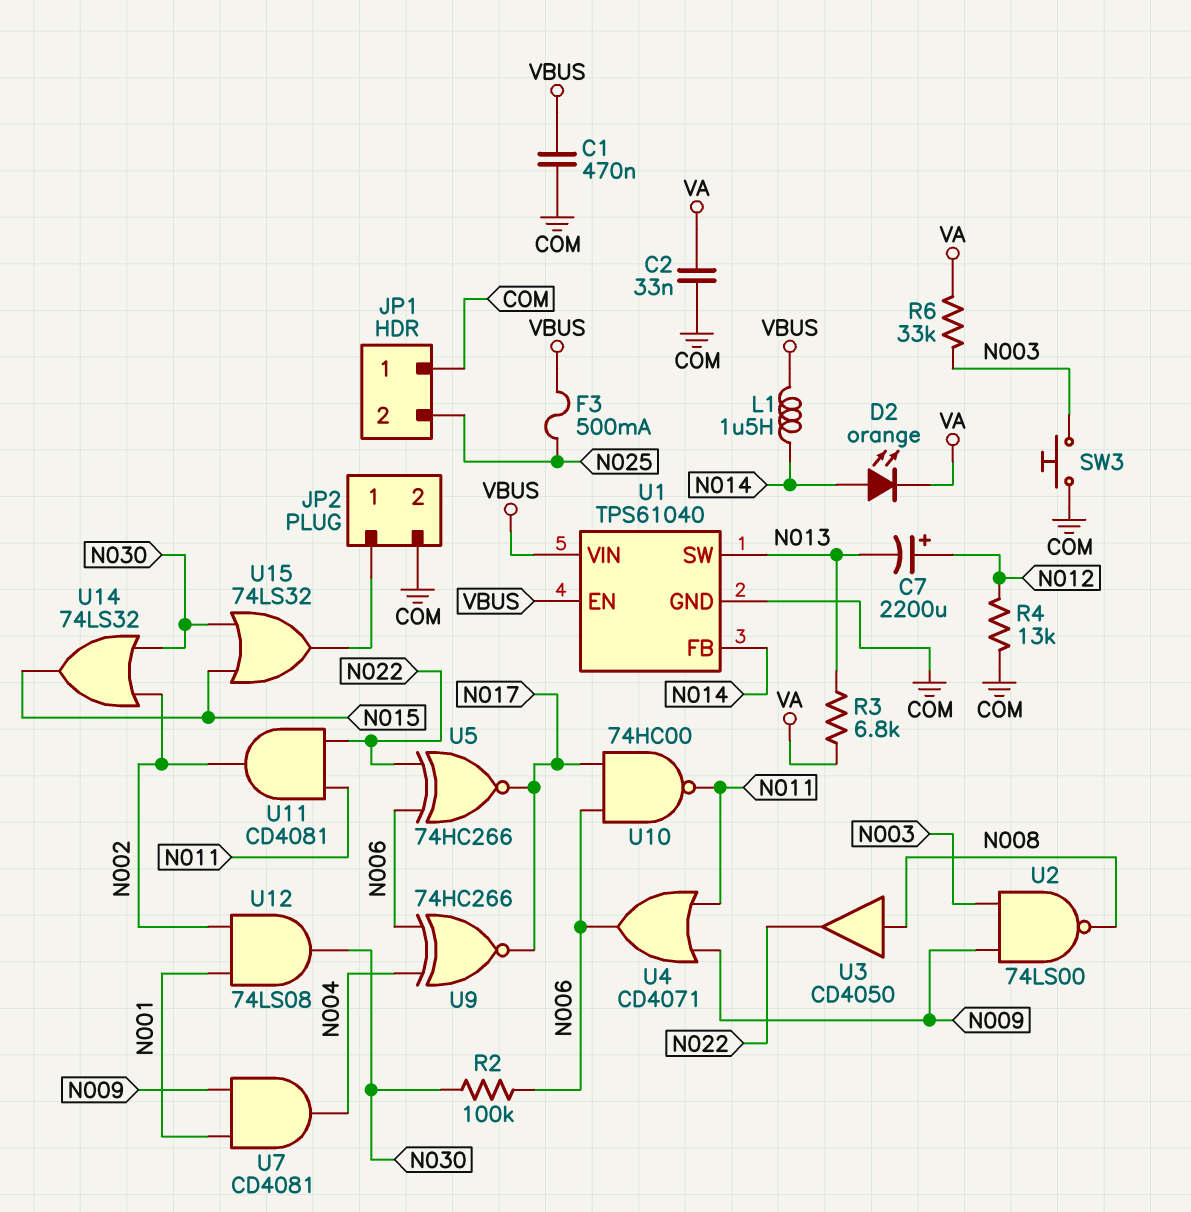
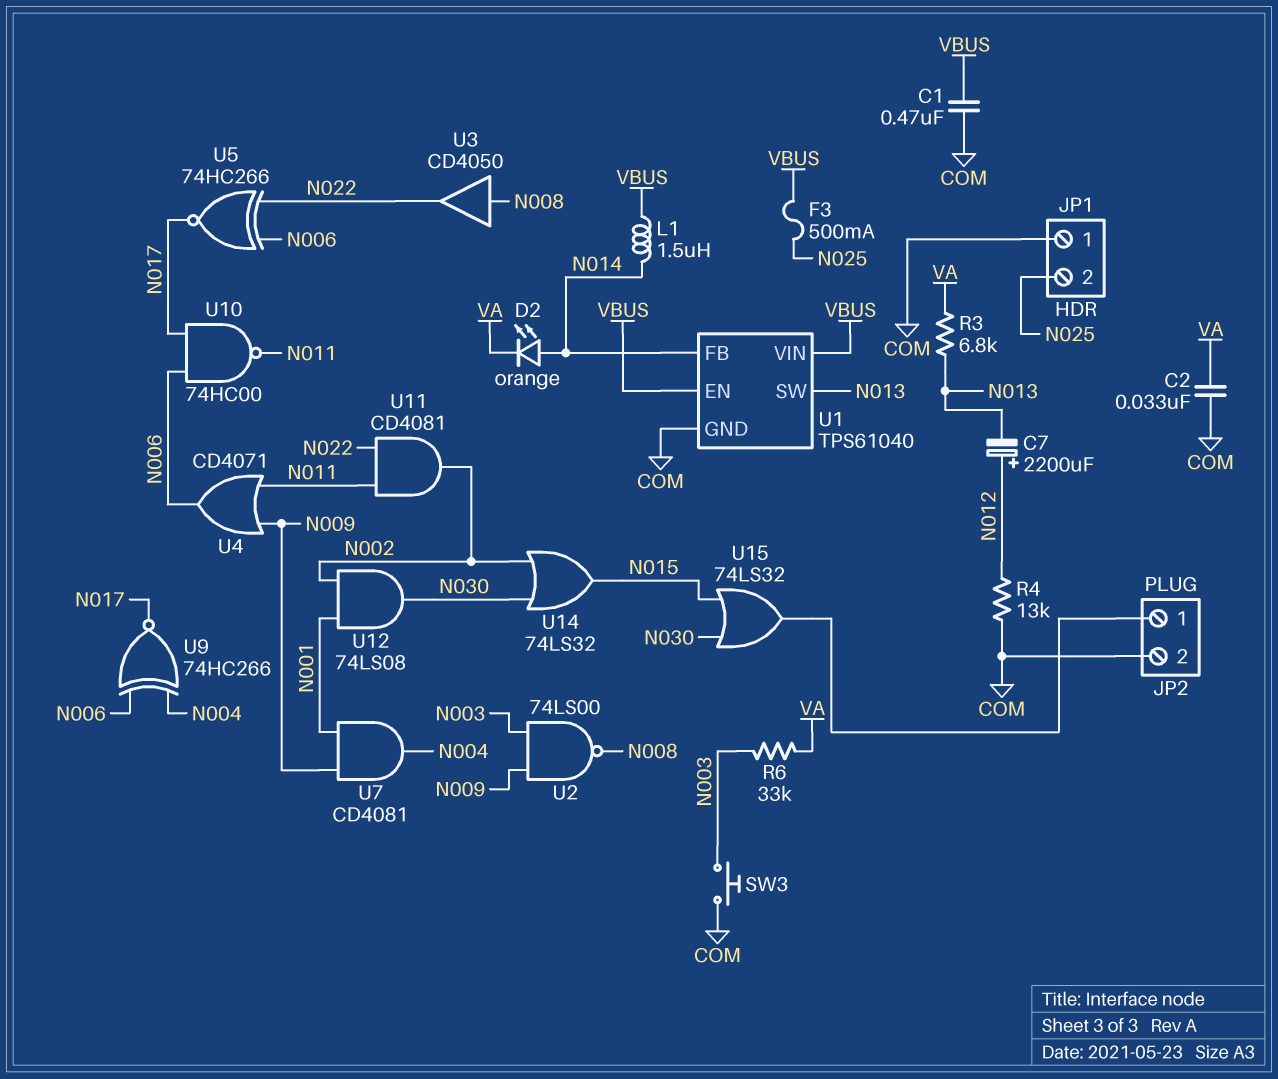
R2: 100k (N006, N030) -> none

